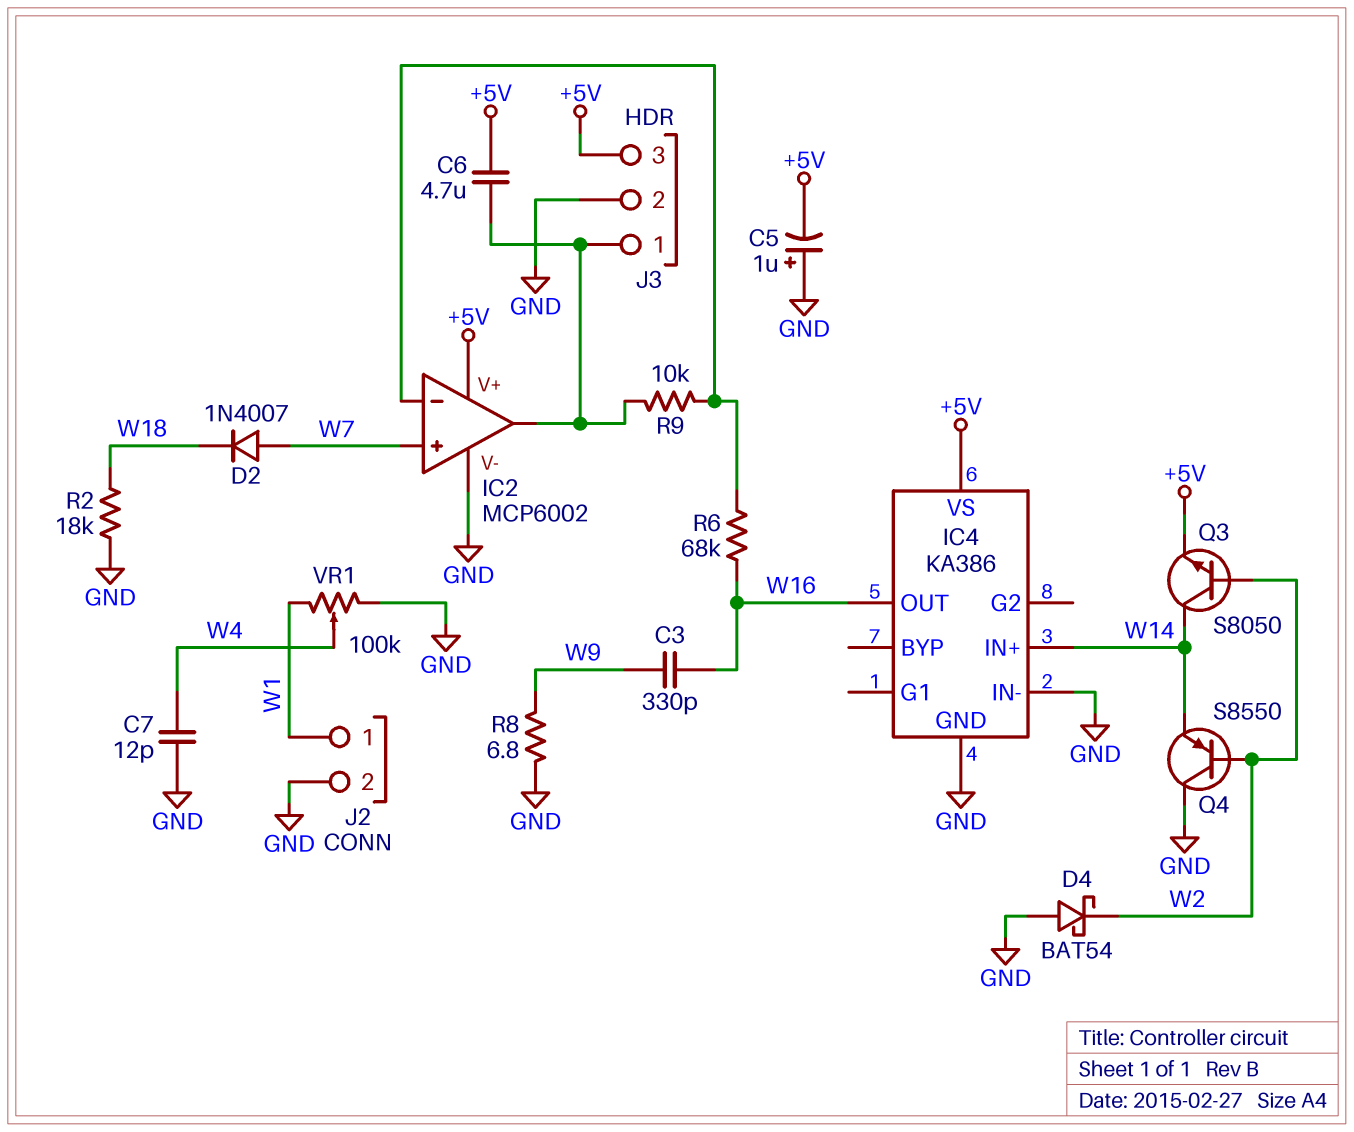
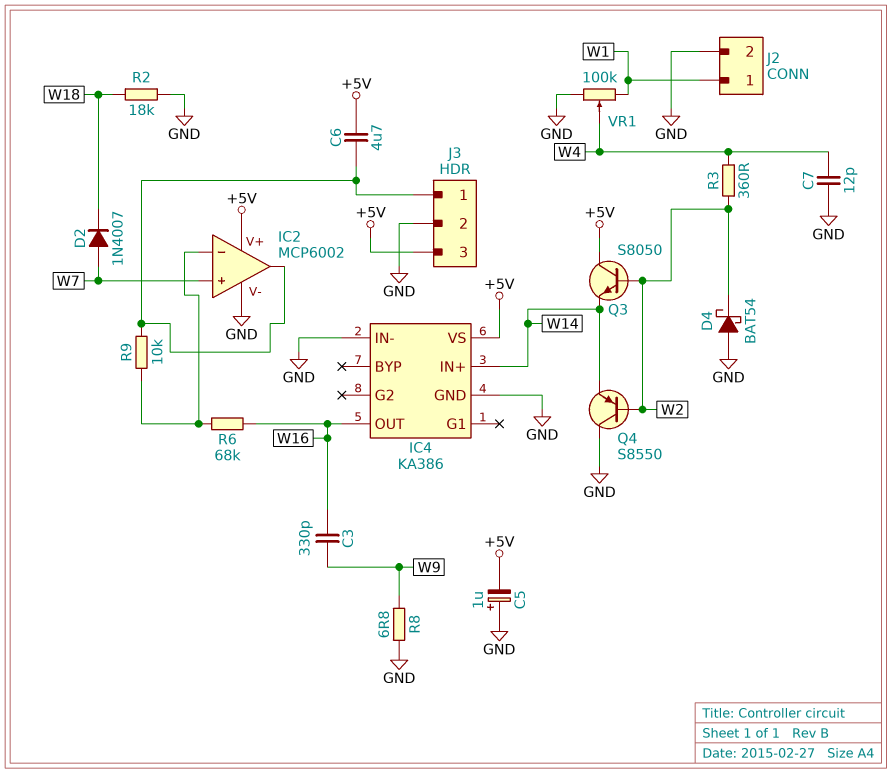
Q3: NPN S8050 (B W2, C W14, E +5V) -> NPN S8050 (B W2, C +5V, E W14)
R3: none -> 360 (W2, W4)

